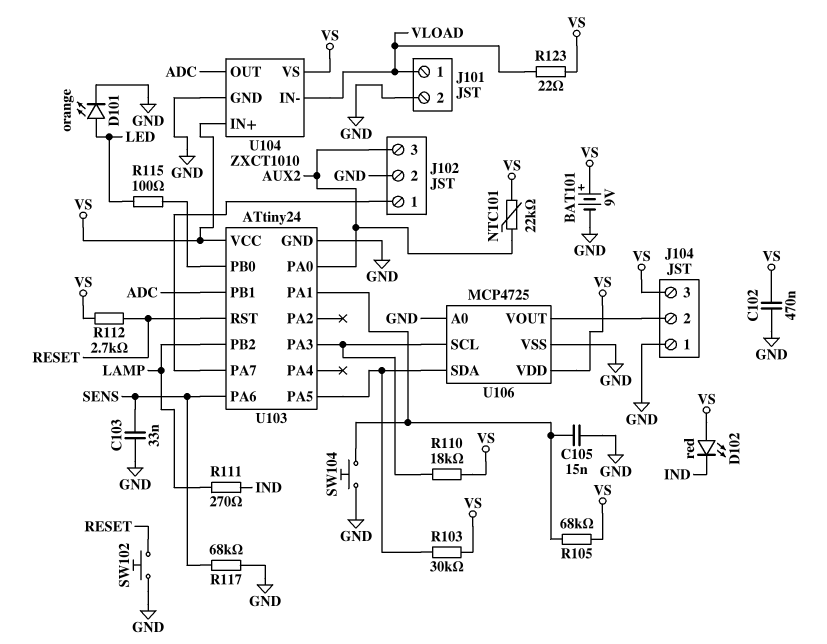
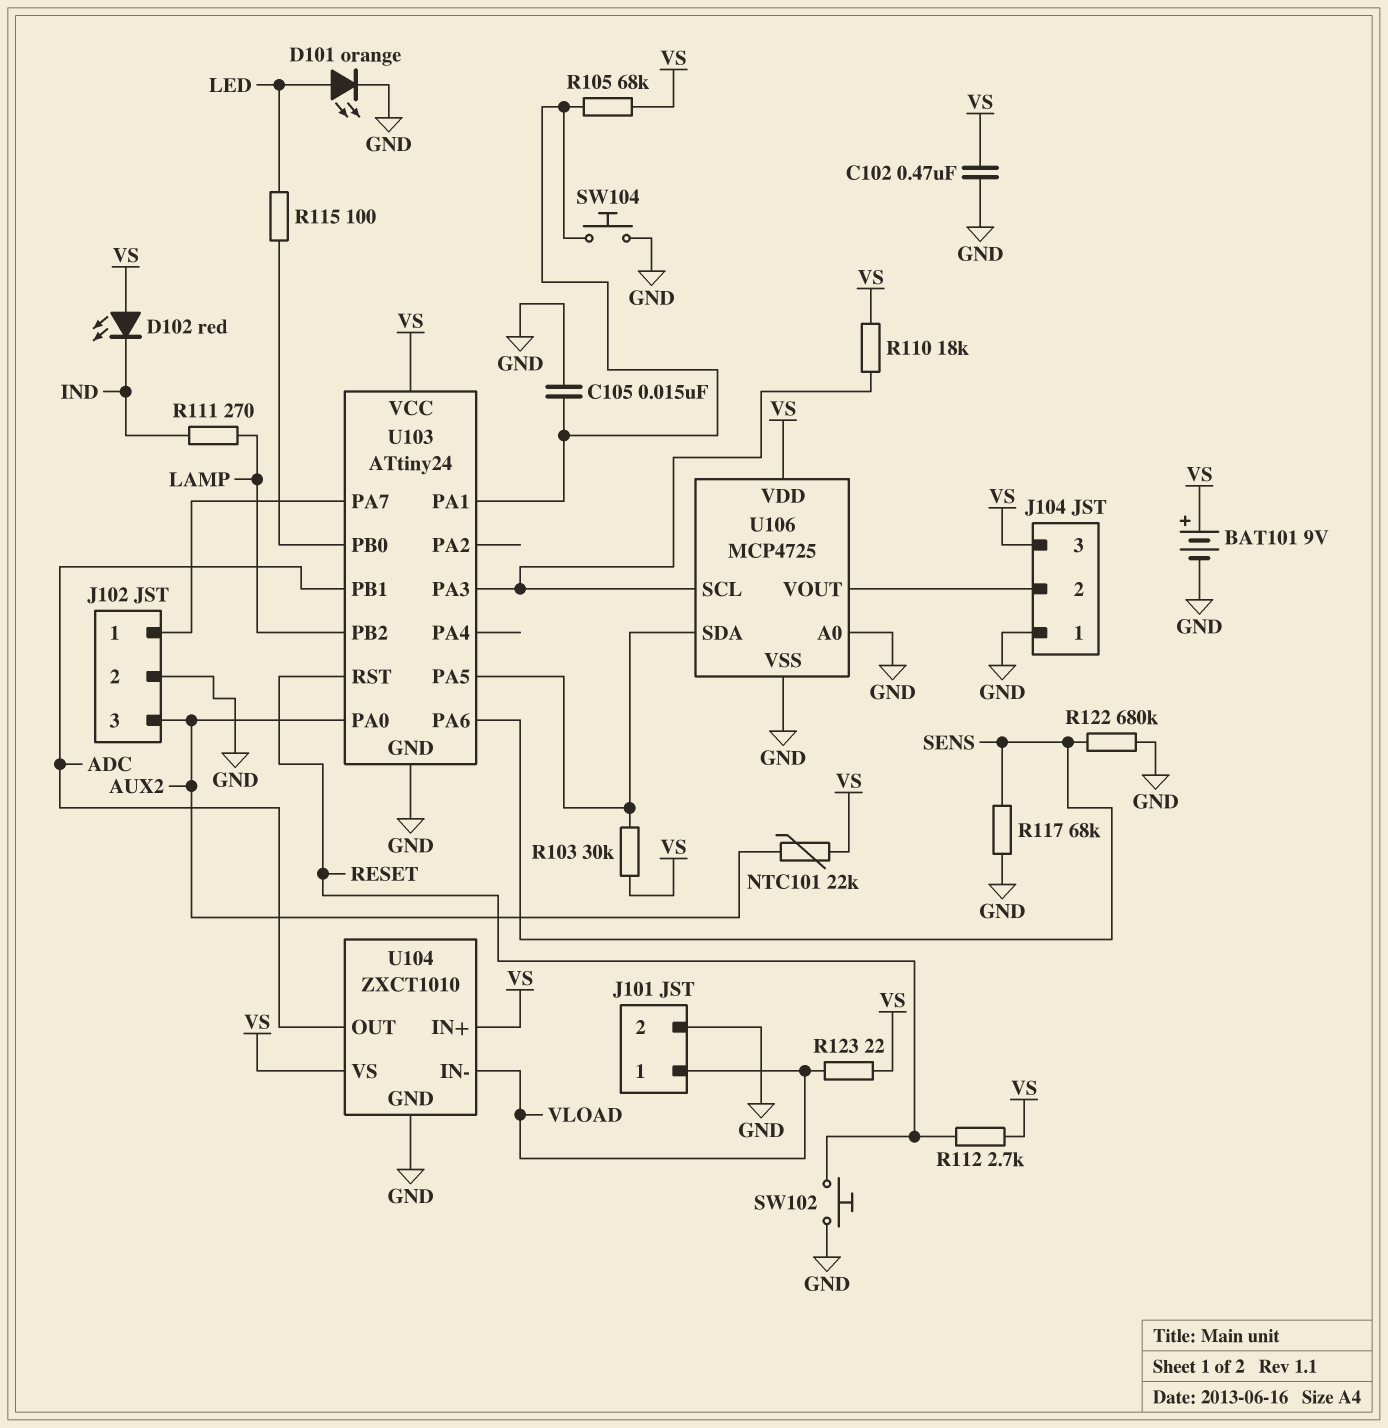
C103: 33nF (GND, SENS) -> none
R122: none -> 680k (GND, SENS)

